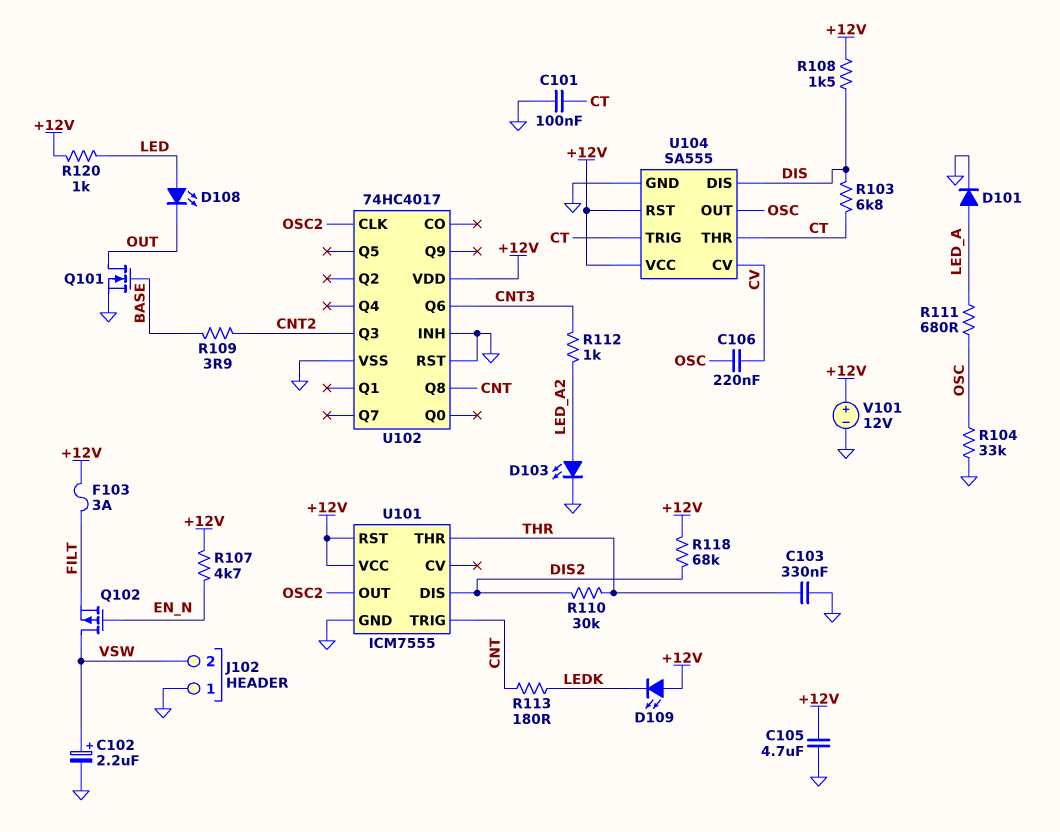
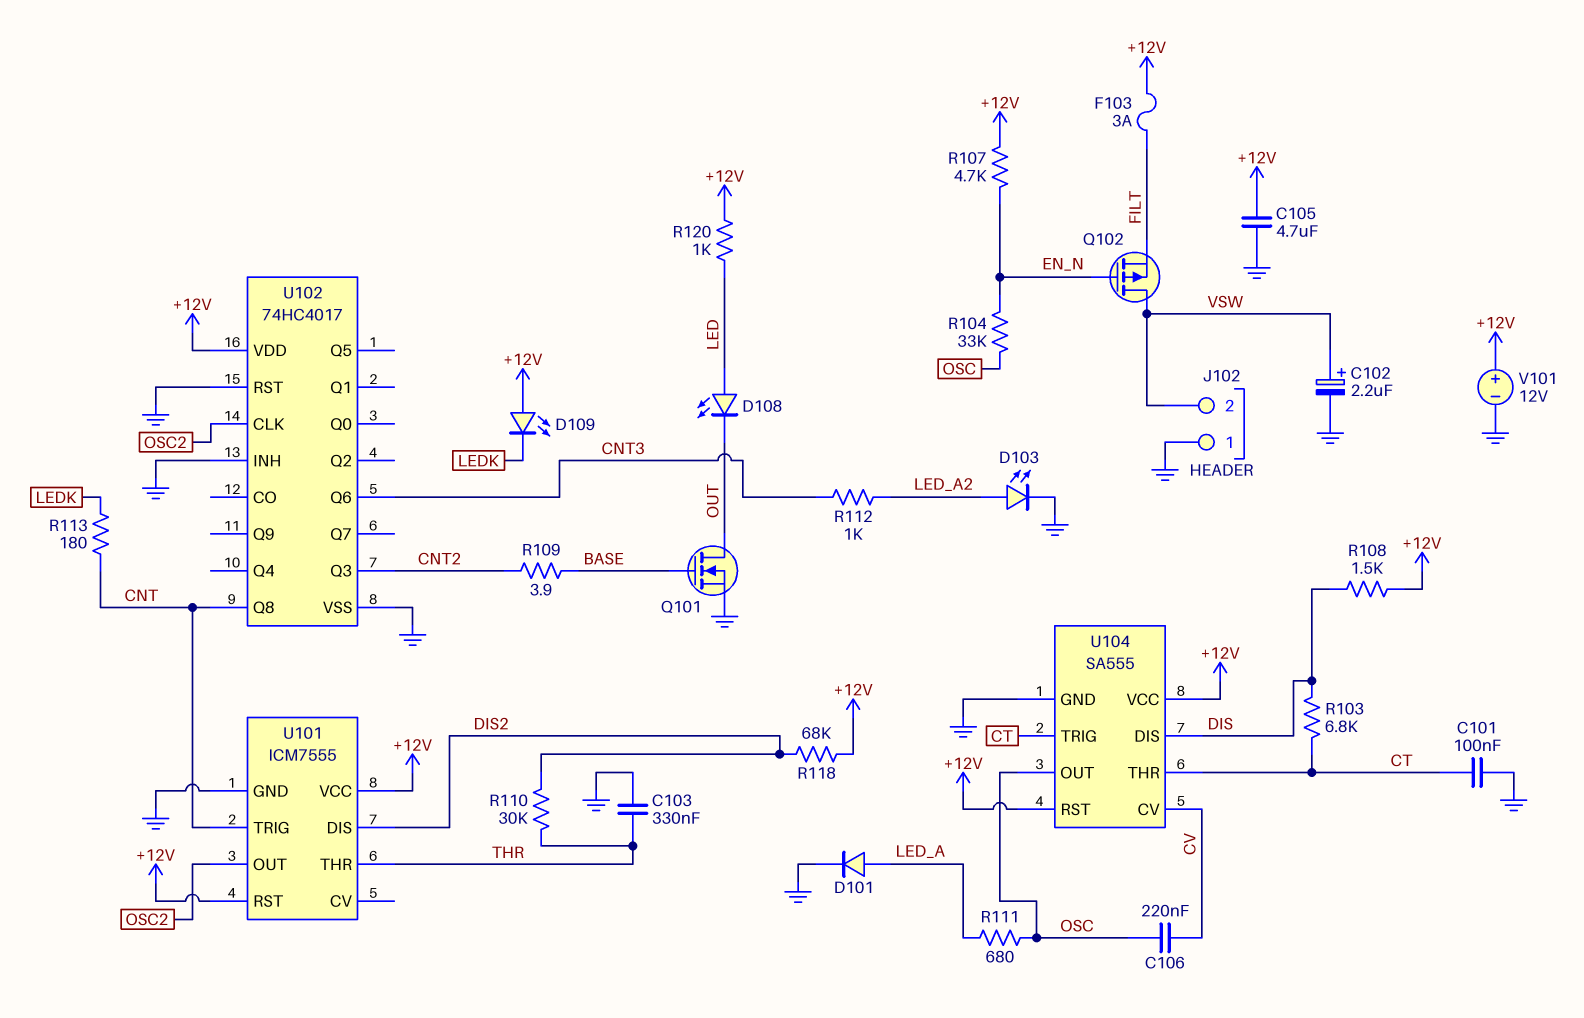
R104: 33k (GND, OSC) -> 33k (EN_N, OSC)

